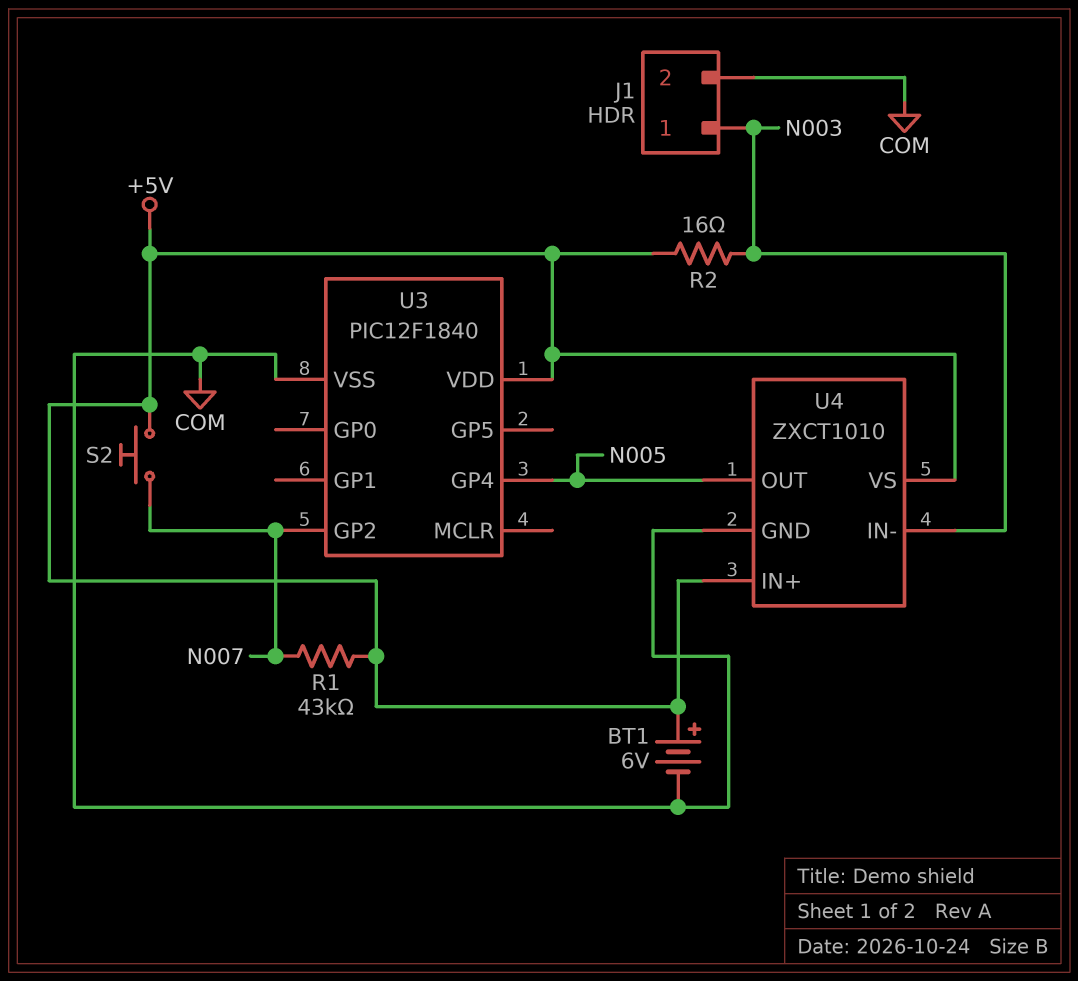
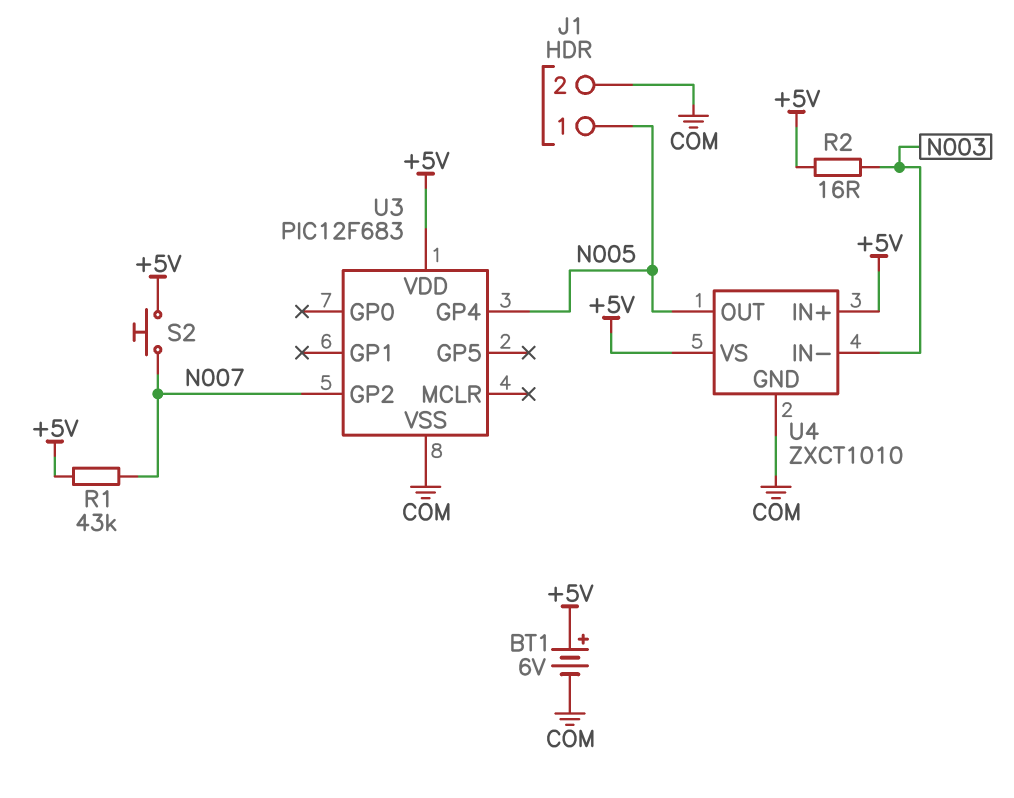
J1 pin 1: N003 -> N005
U3: PIC12F1840 -> PIC12F683

